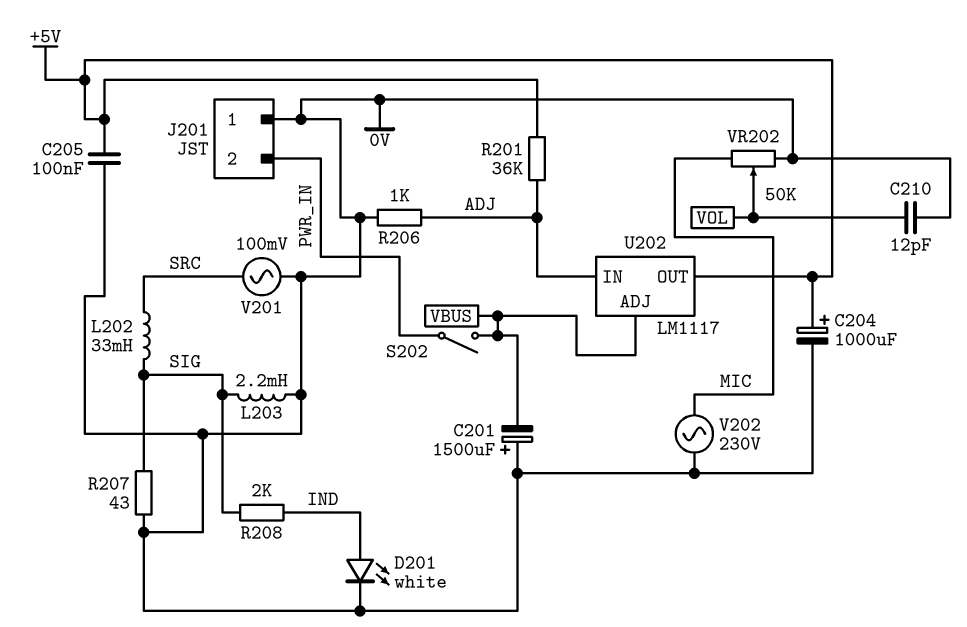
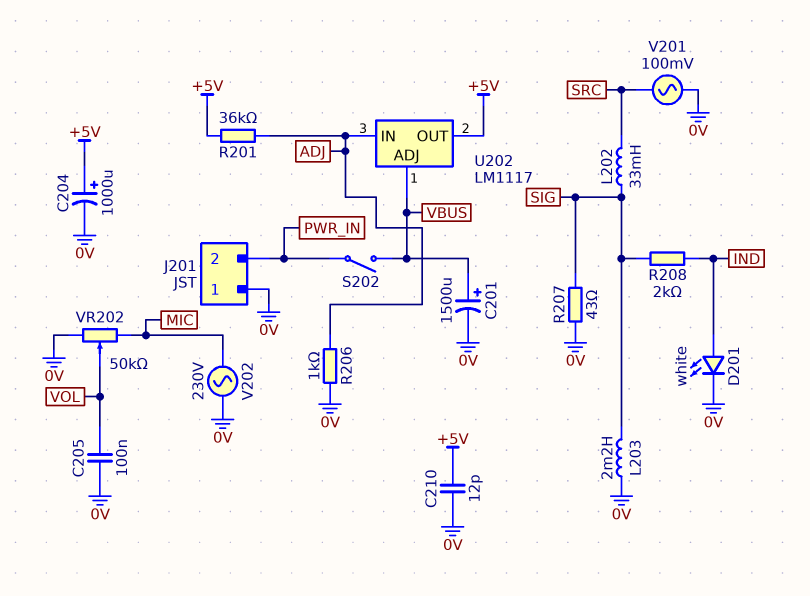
C201: 1500uF (plus 0V, minus VBUS) -> 1500uF (plus VBUS, minus 0V)
C205: 100nF (+5V, 0V) -> 100nF (0V, VOL)
C210: 12pF (0V, VOL) -> 12pF (+5V, 0V)

